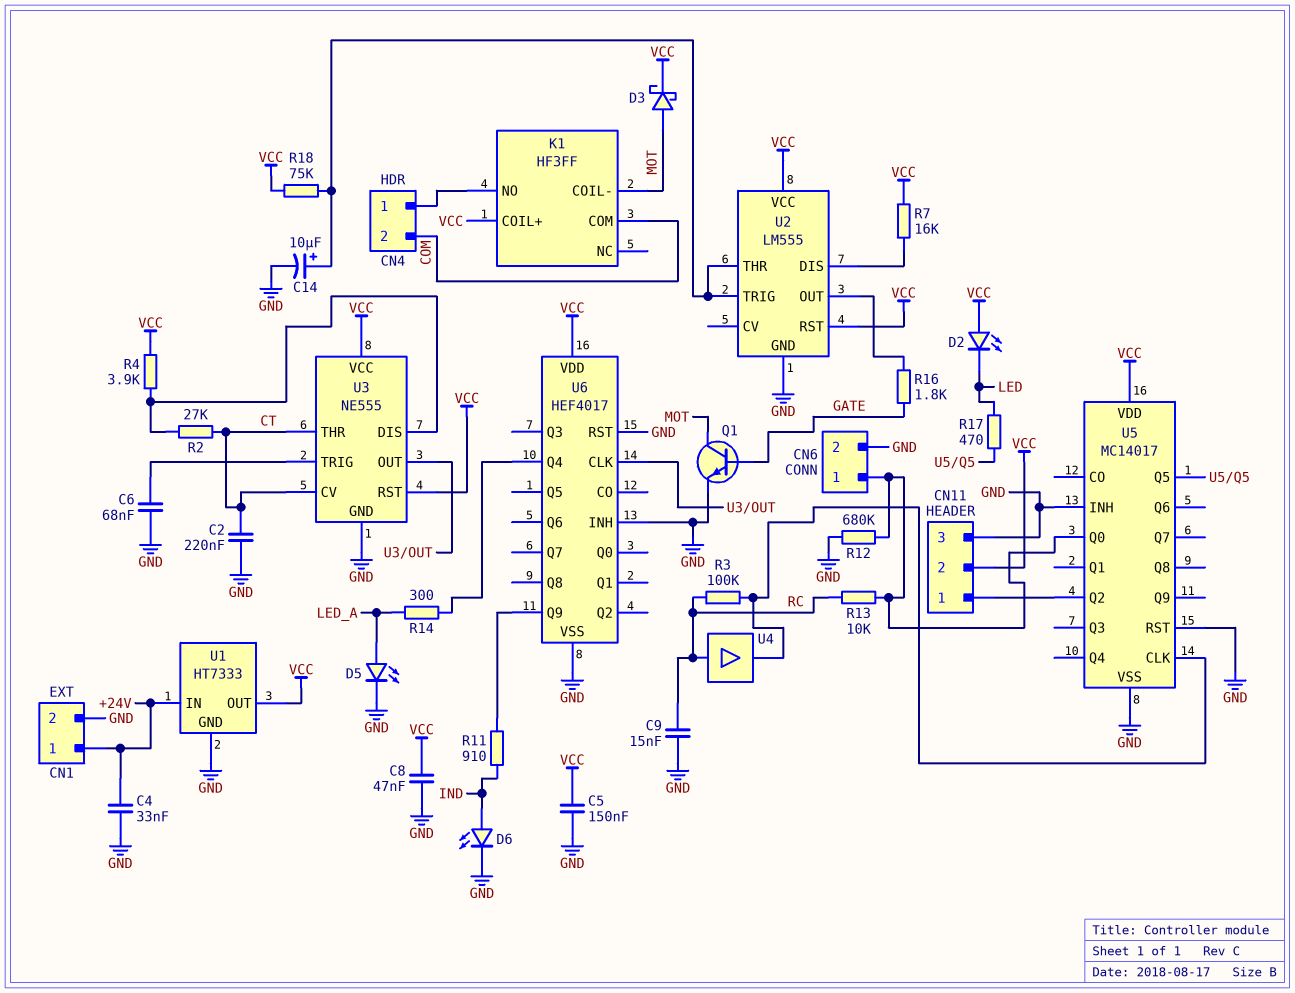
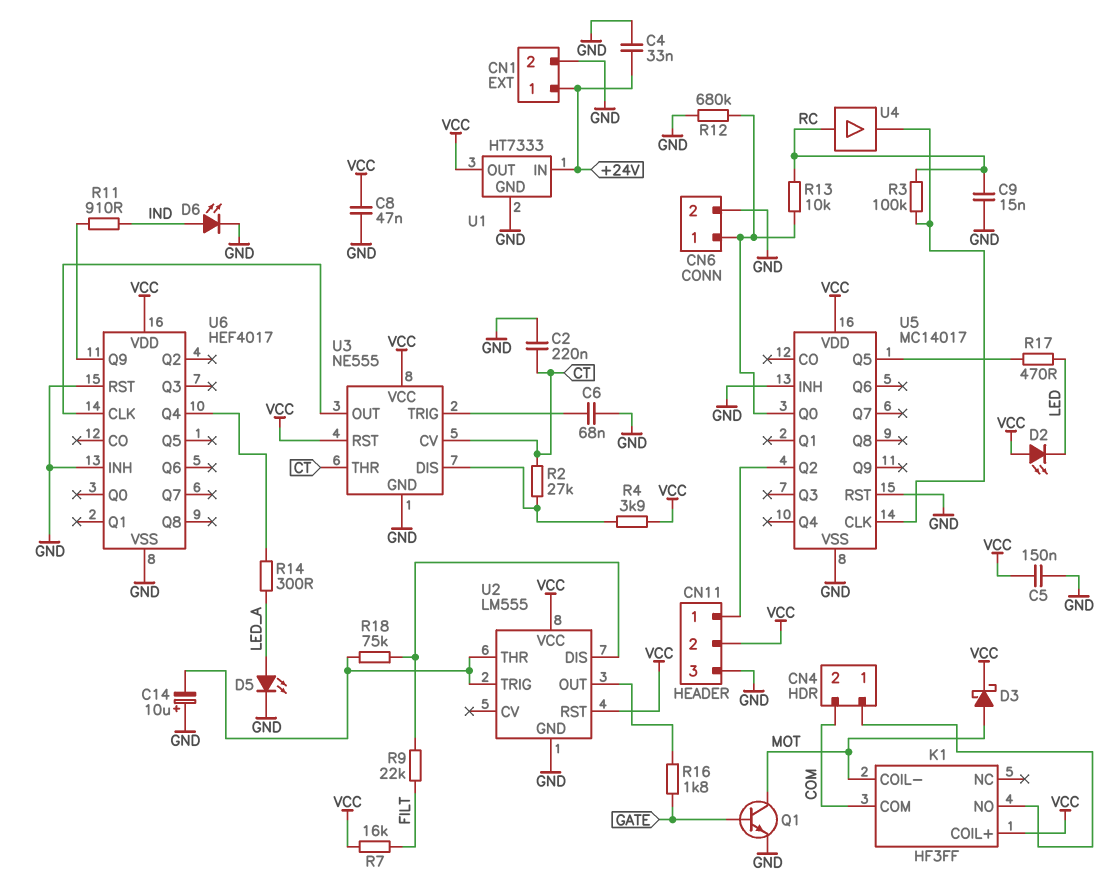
C14: 10uF (plus U2/THR, minus GND) -> 10uF (plus GND, minus U2/THR)
R7: 16k (U2/DIS, VCC) -> 16k (FILT, VCC)
R9: none -> 22k (FILT, U2/DIS)
R18: 75k (U2/THR, VCC) -> 75k (U2/DIS, U2/THR)

